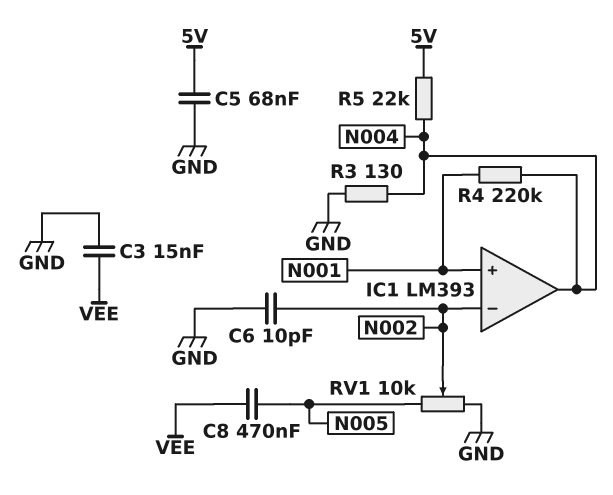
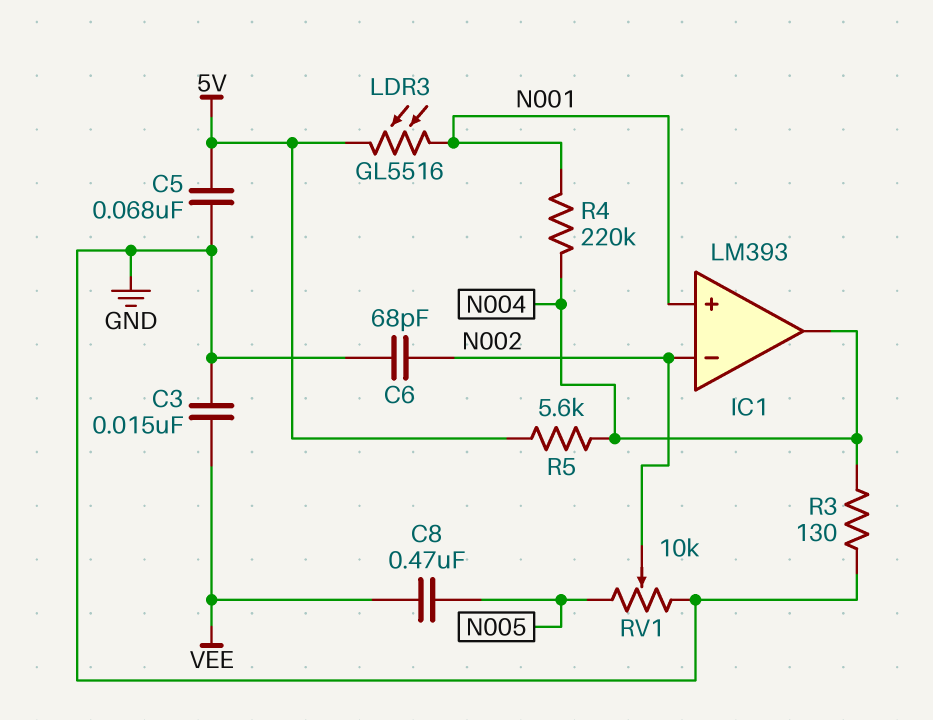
C6: 10pF (GND, N002) -> 68pF (GND, N002)
LDR3: none -> GL5516 (5V, N001)
R5: 22k (5V, N004) -> 5.6k (5V, N004)

